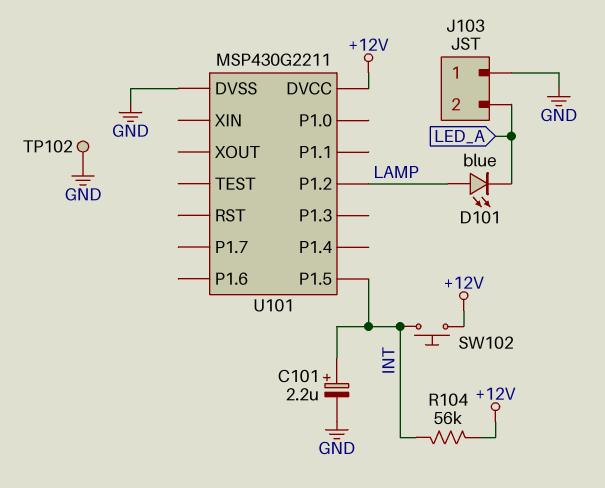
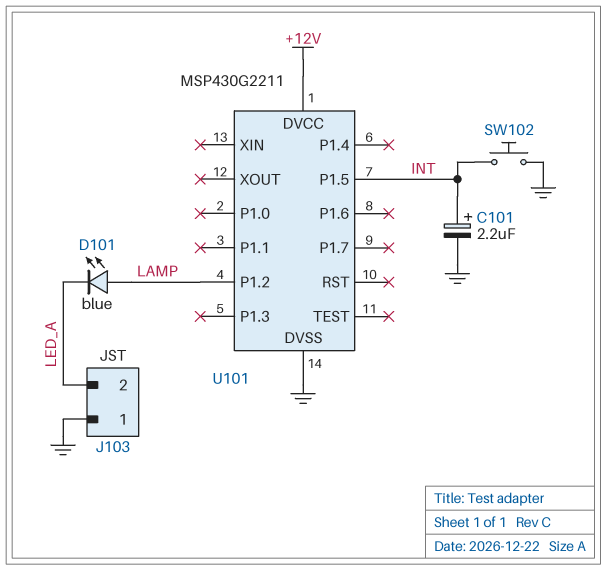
R104: 56k (+12V, INT) -> none
SW102: button (+12V, INT) -> button (GND, INT)
TP102: test point (GND) -> none

